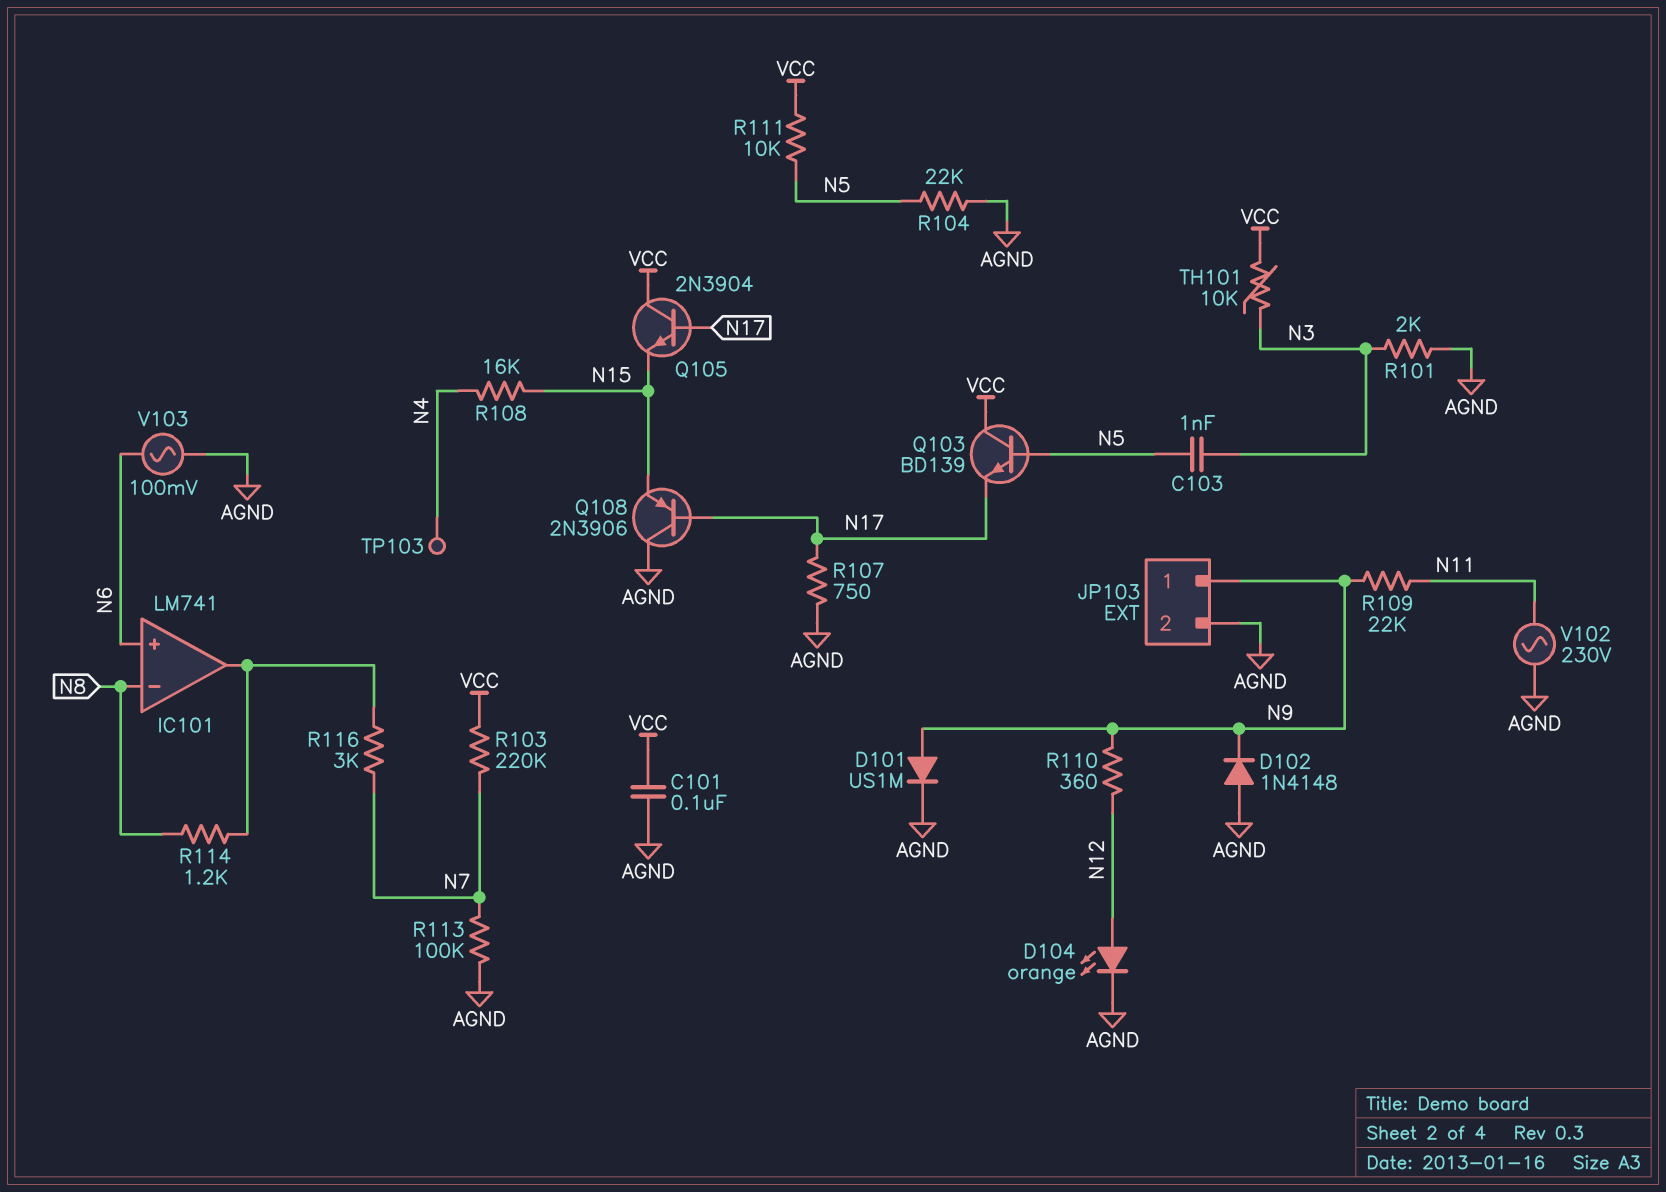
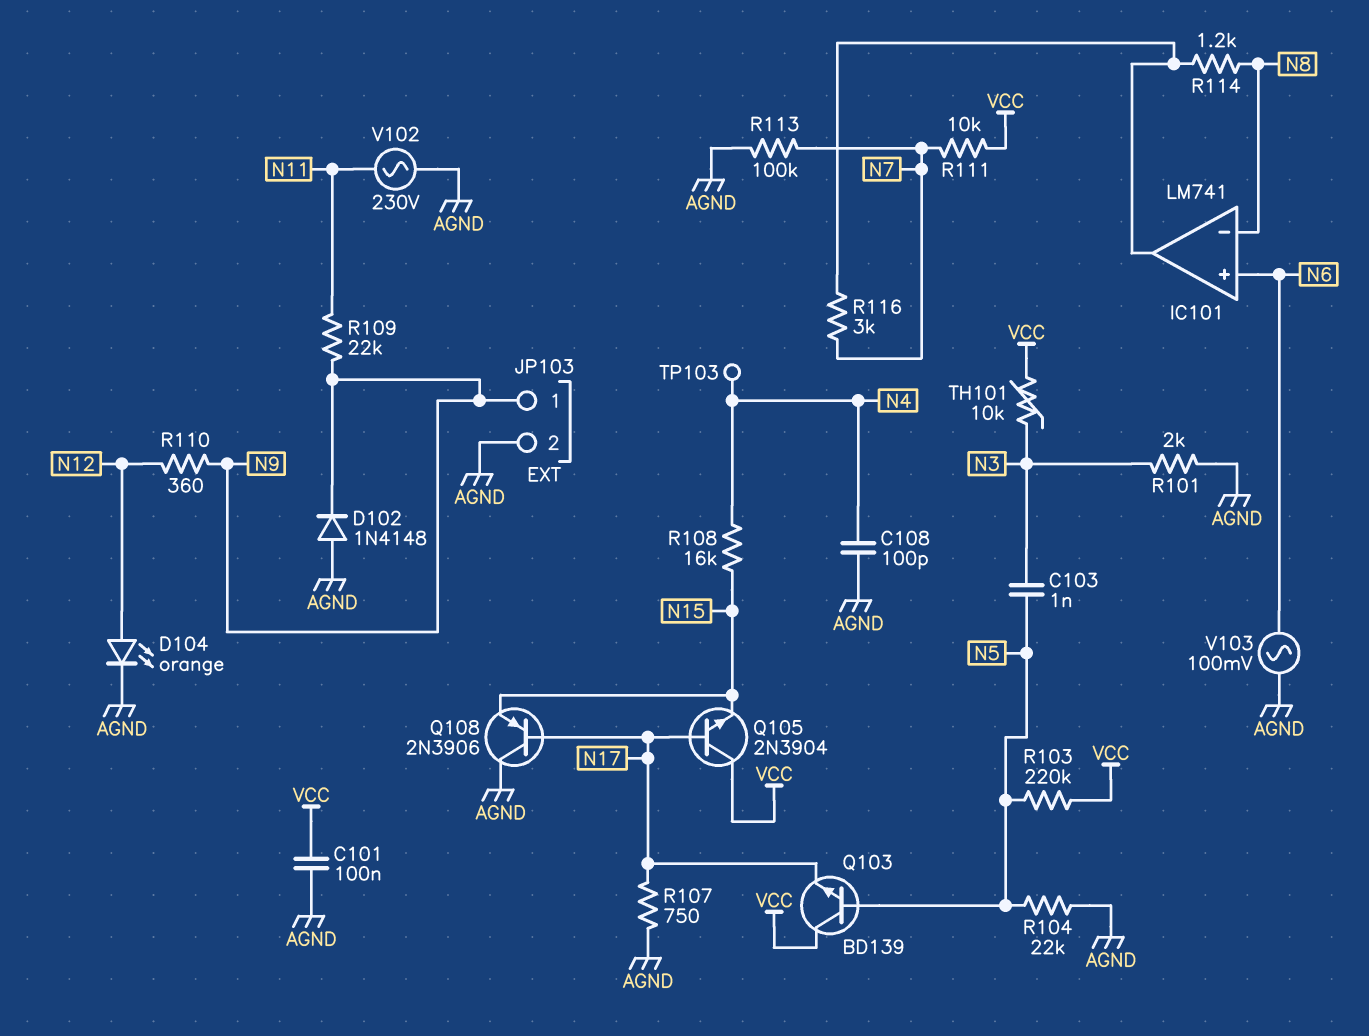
C108: none -> 100pF (AGND, N4)
D101: diode US1M (A N9, K AGND) -> none
R103: 220k (N7, VCC) -> 220k (N5, VCC)
R111: 10k (N5, VCC) -> 10k (N7, VCC)

